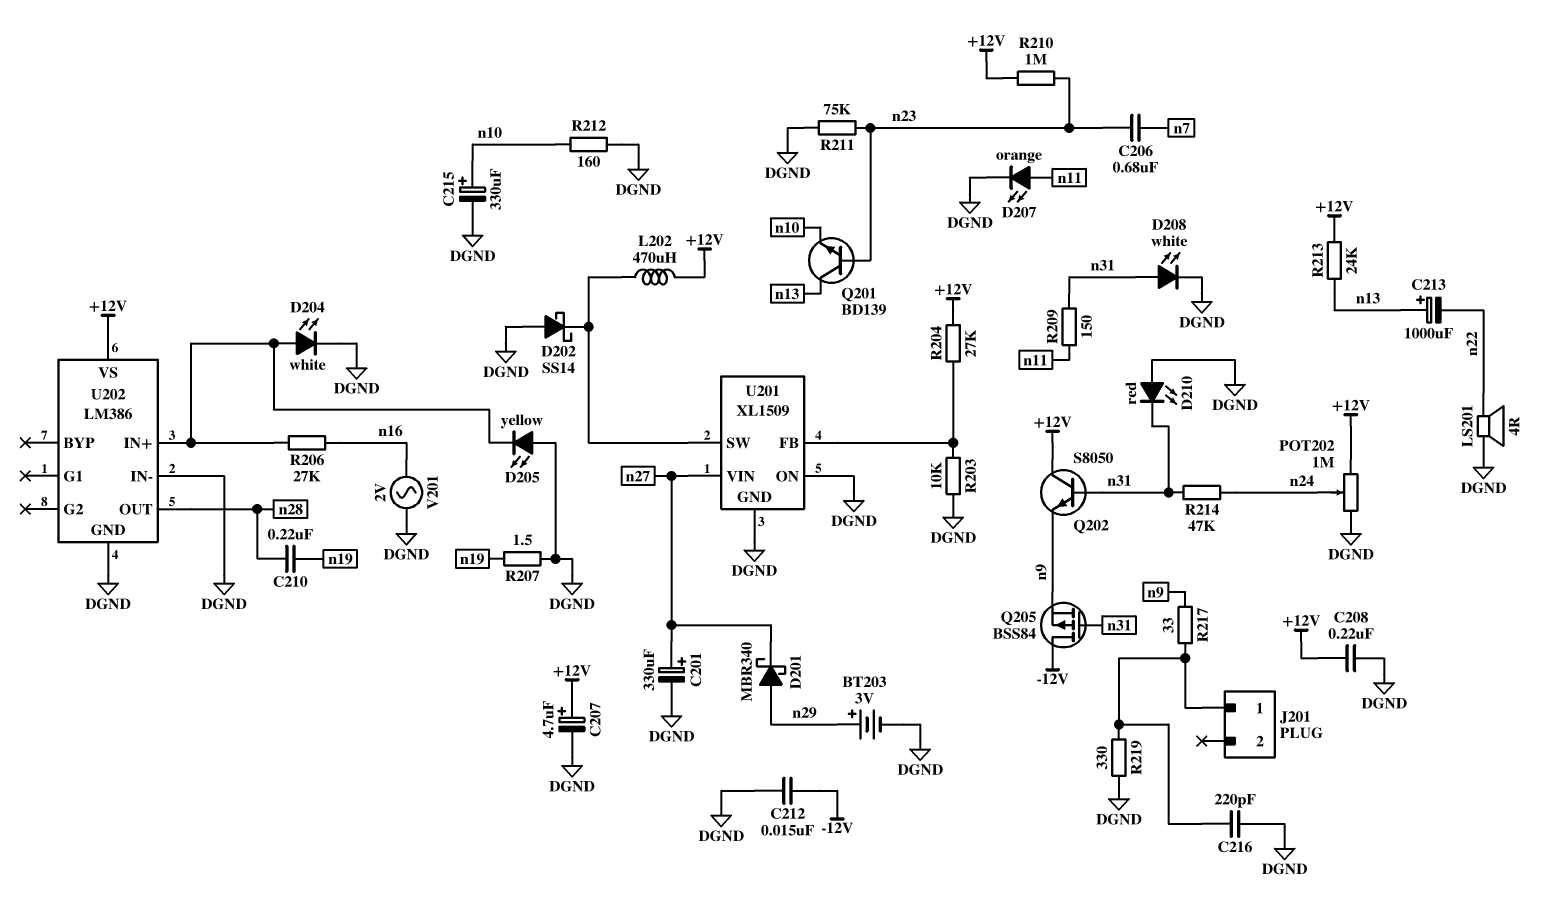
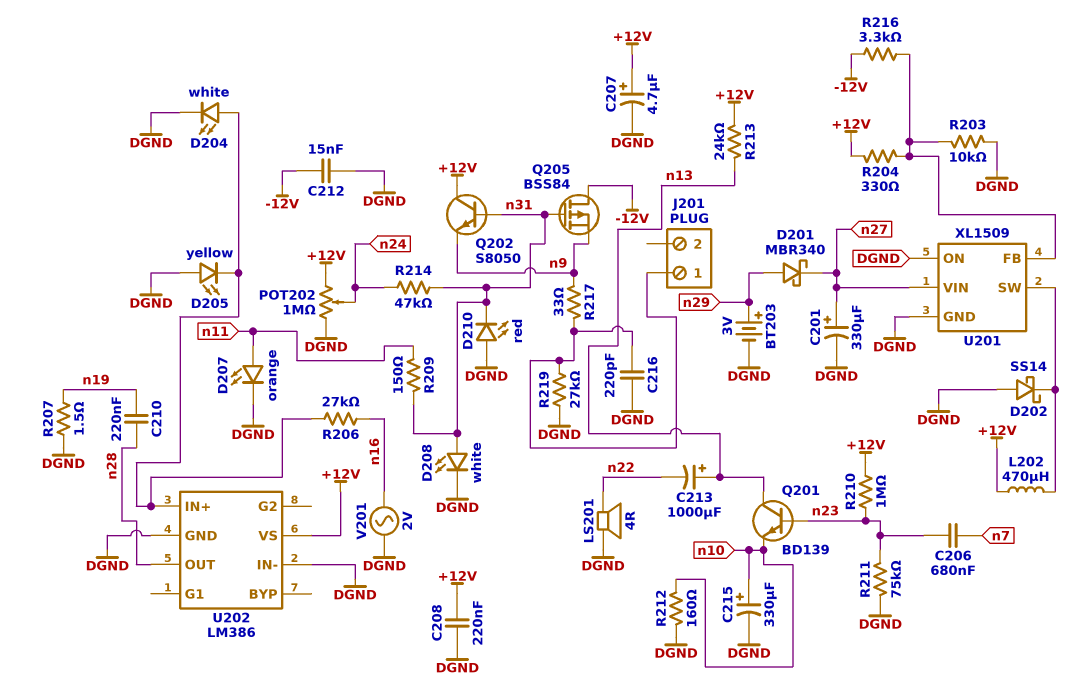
R204: 27k (+12V, U201/FB) -> 330 (+12V, U201/FB)
R216: none -> 3.3k (-12V, U201/FB)
R219: 330 (DGND, J201/1) -> 27k (DGND, J201/1)

